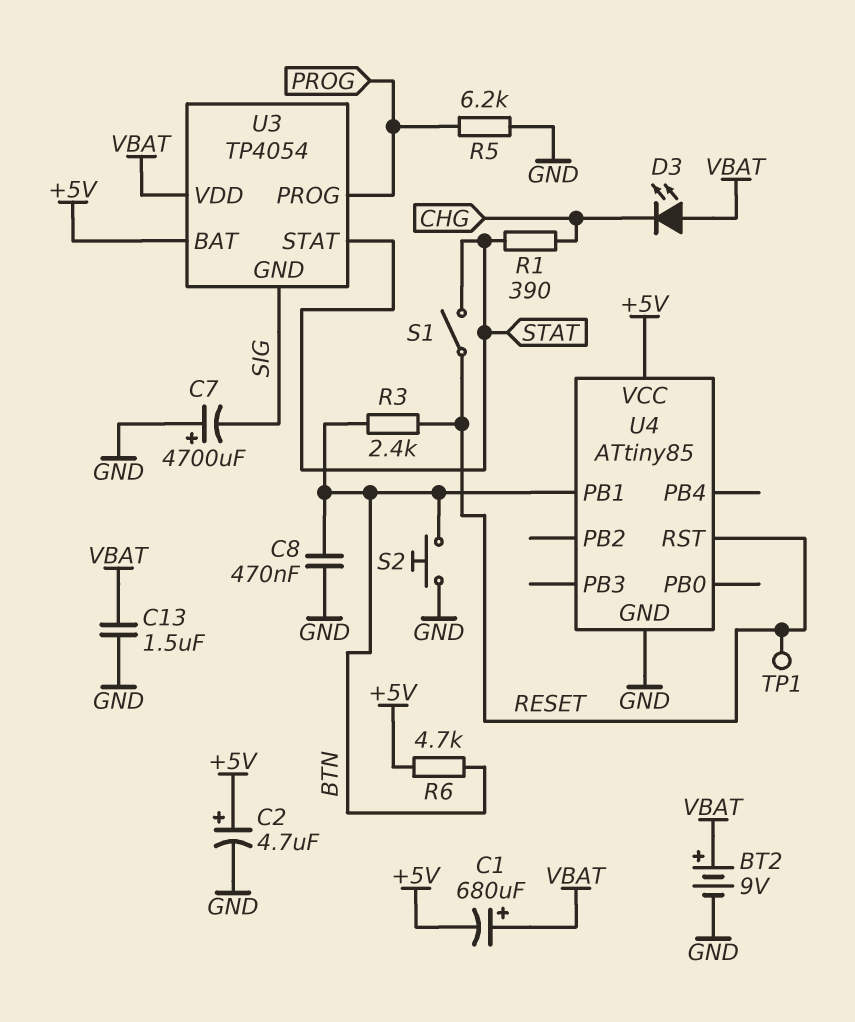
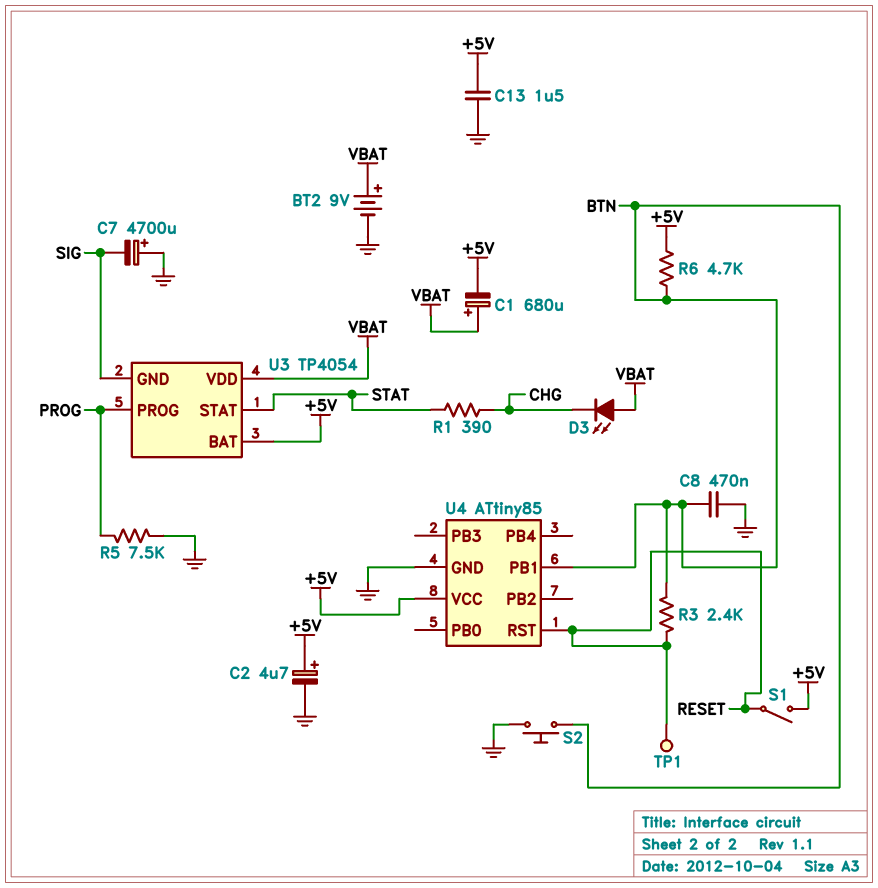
C13: 1.5uF (GND, VBAT) -> 1.5uF (+5V, GND)
R5: 6.2k (GND, PROG) -> 7.5k (GND, PROG)
S1: switch (RESET, STAT) -> switch (+5V, RESET)

